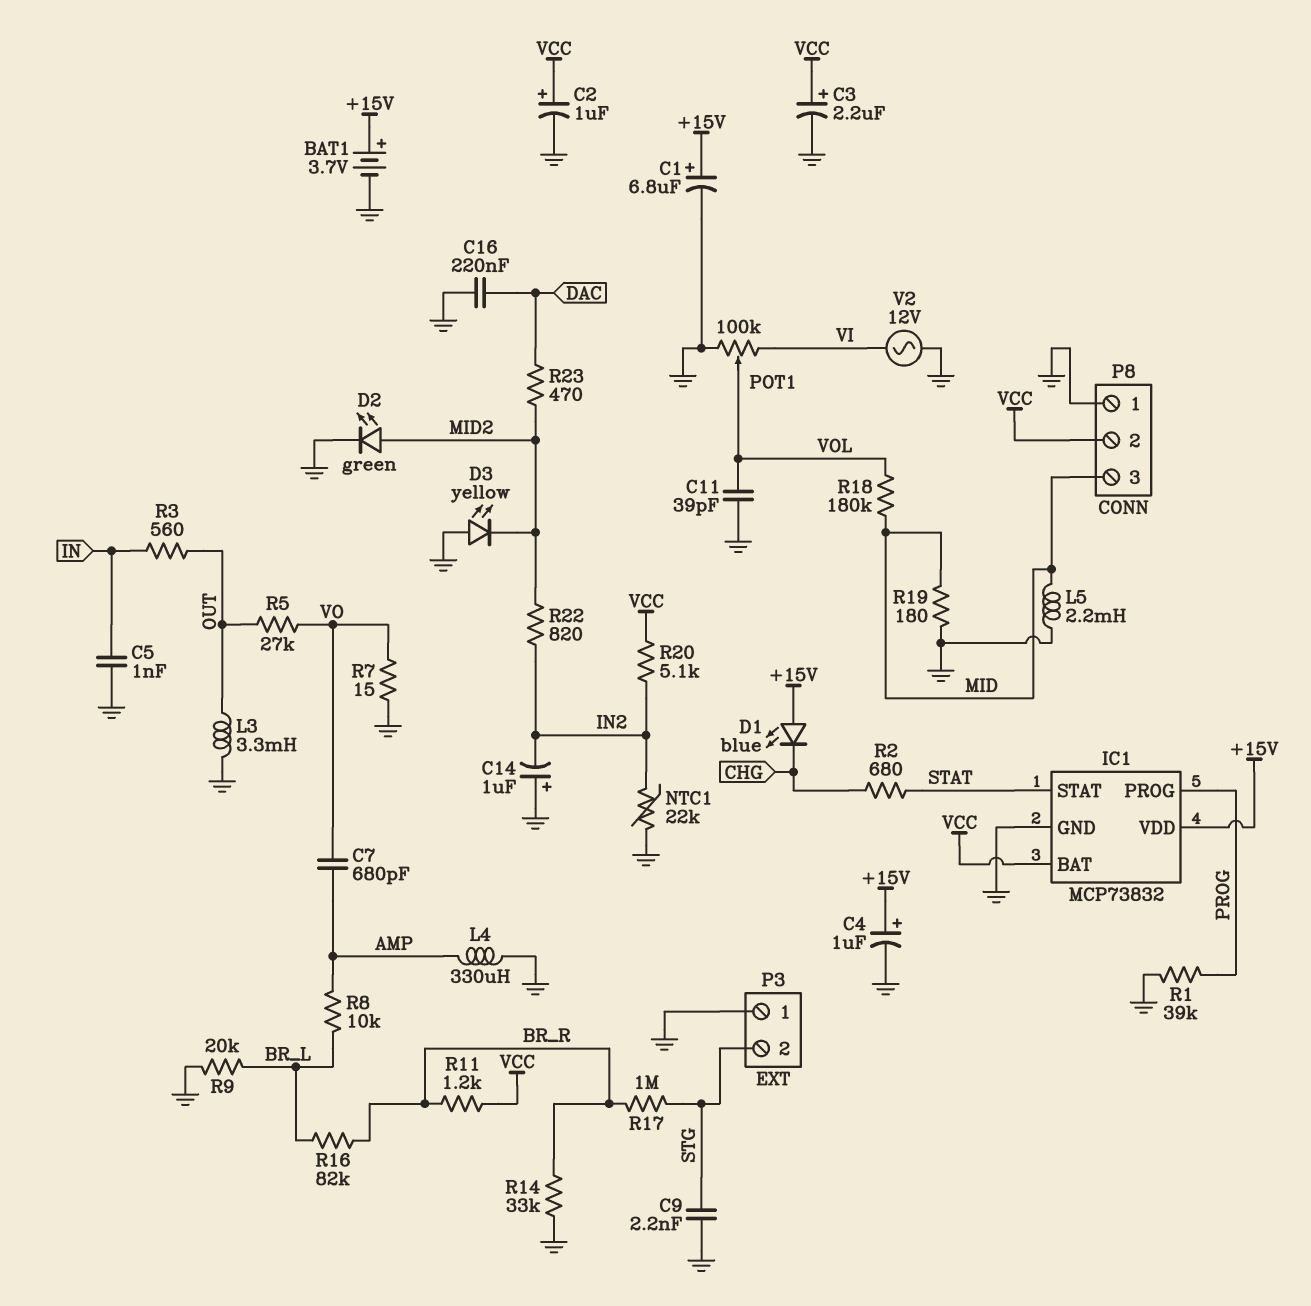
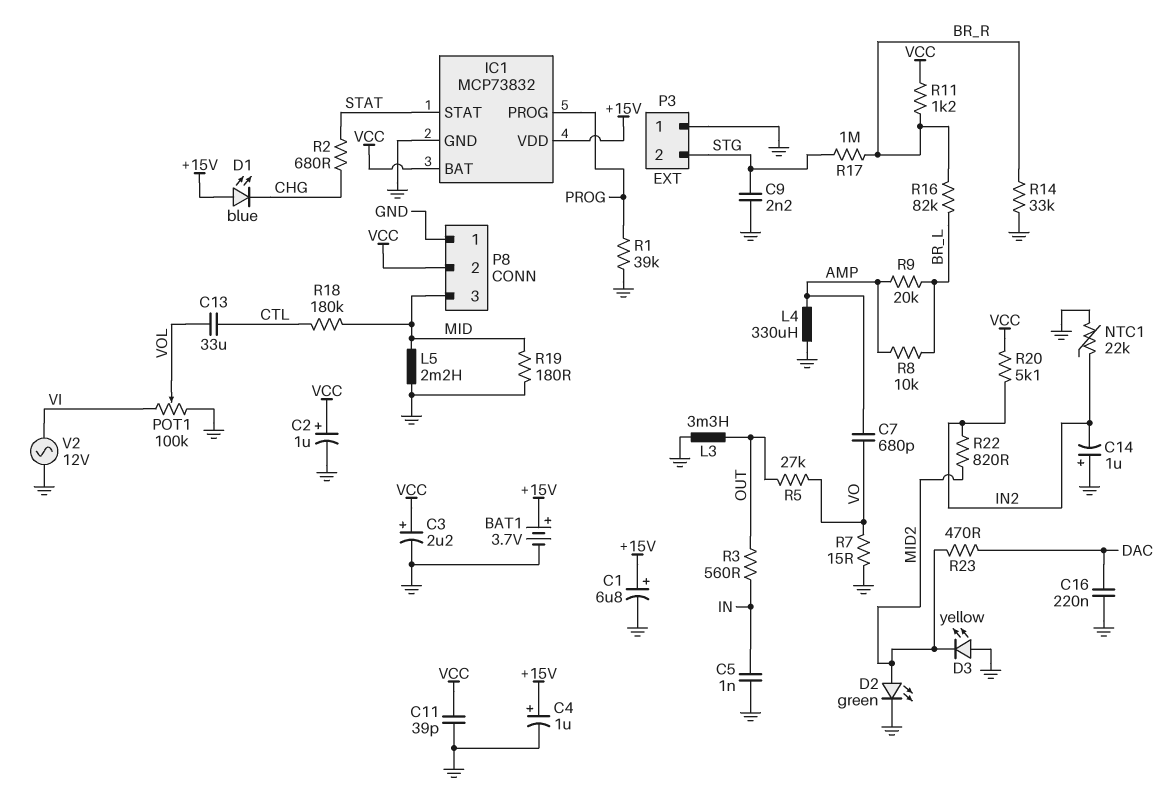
C11: 39pF (GND, VOL) -> 39pF (GND, VCC)
C13: none -> 33uF (CTL, VOL)
R9: 20k (BR_L, GND) -> 20k (AMP, BR_L)
R18: 180k (MID, VOL) -> 180k (CTL, MID)

